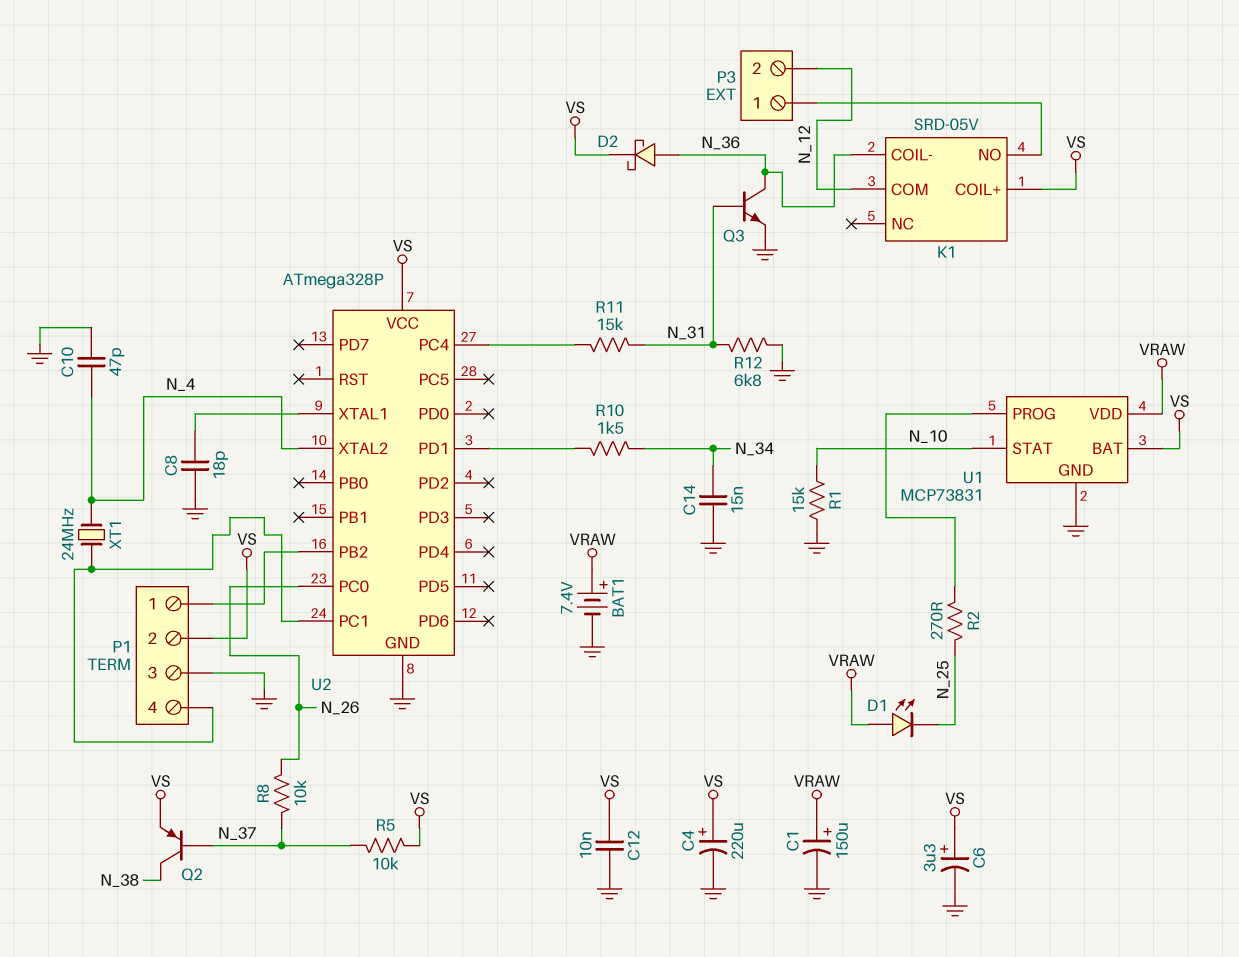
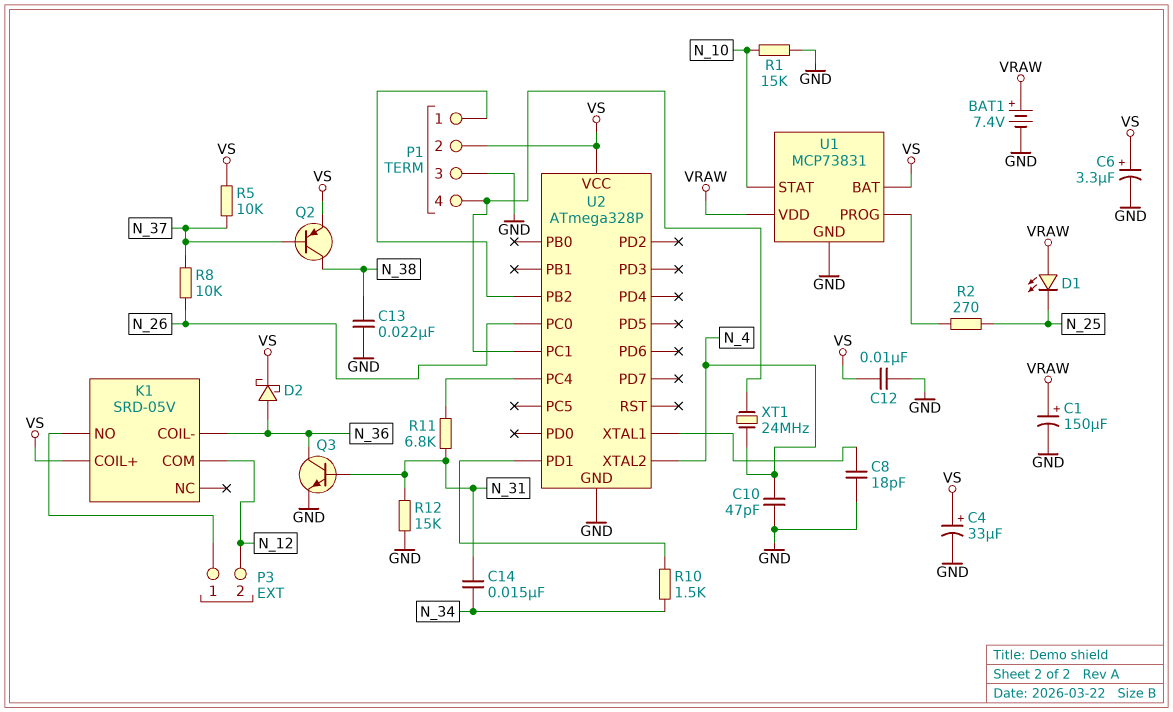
C4: 220uF (plus VS, minus GND) -> 33uF (plus VS, minus GND)
C13: none -> 22nF (GND, N_38)
C14: 15nF (GND, N_34) -> 15nF (N_31, N_34)
R11: 15k (N_31, U2/PC4) -> 6.8k (N_31, U2/PC4)
R12: 6.8k (GND, N_31) -> 15k (GND, N_31)

